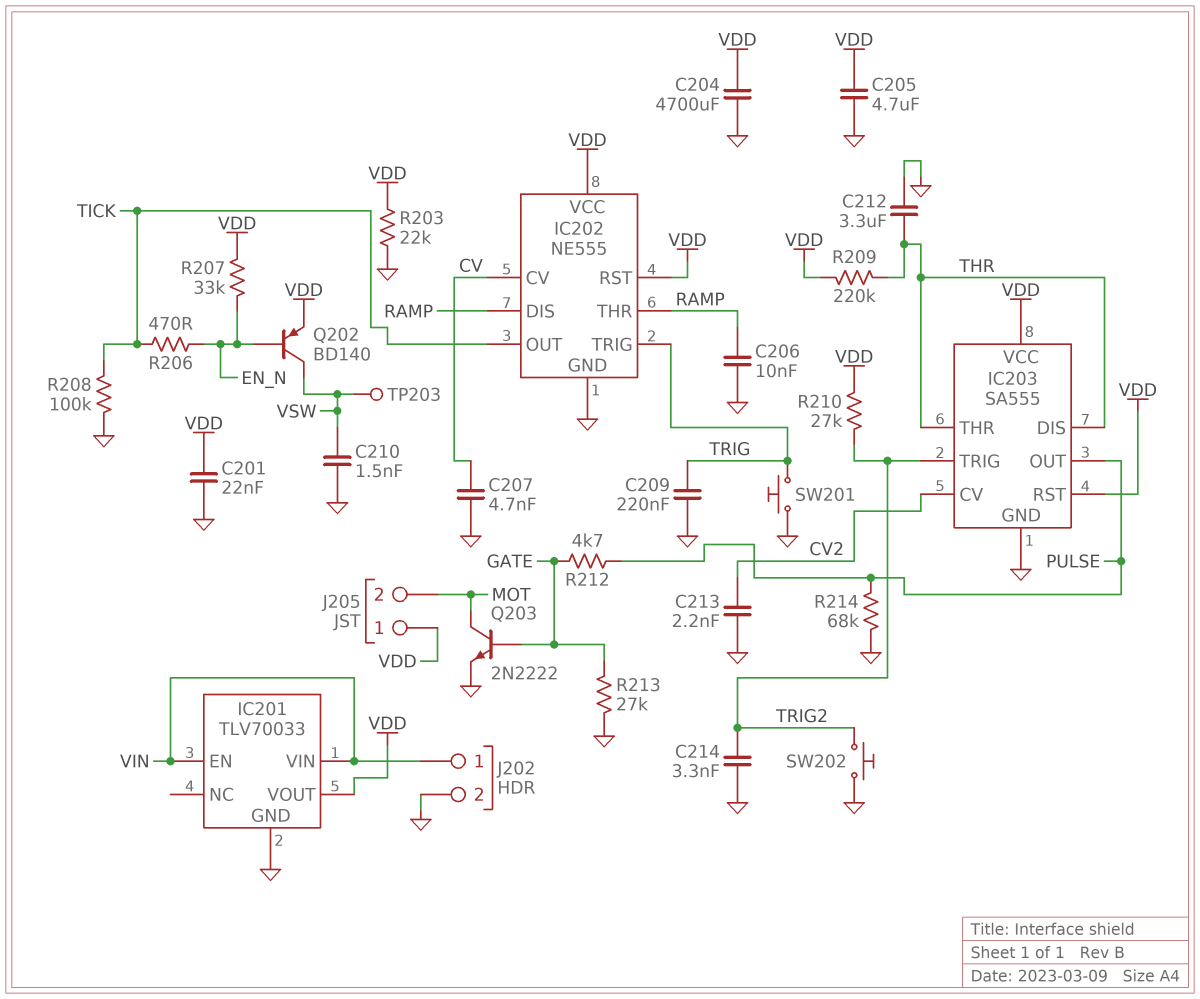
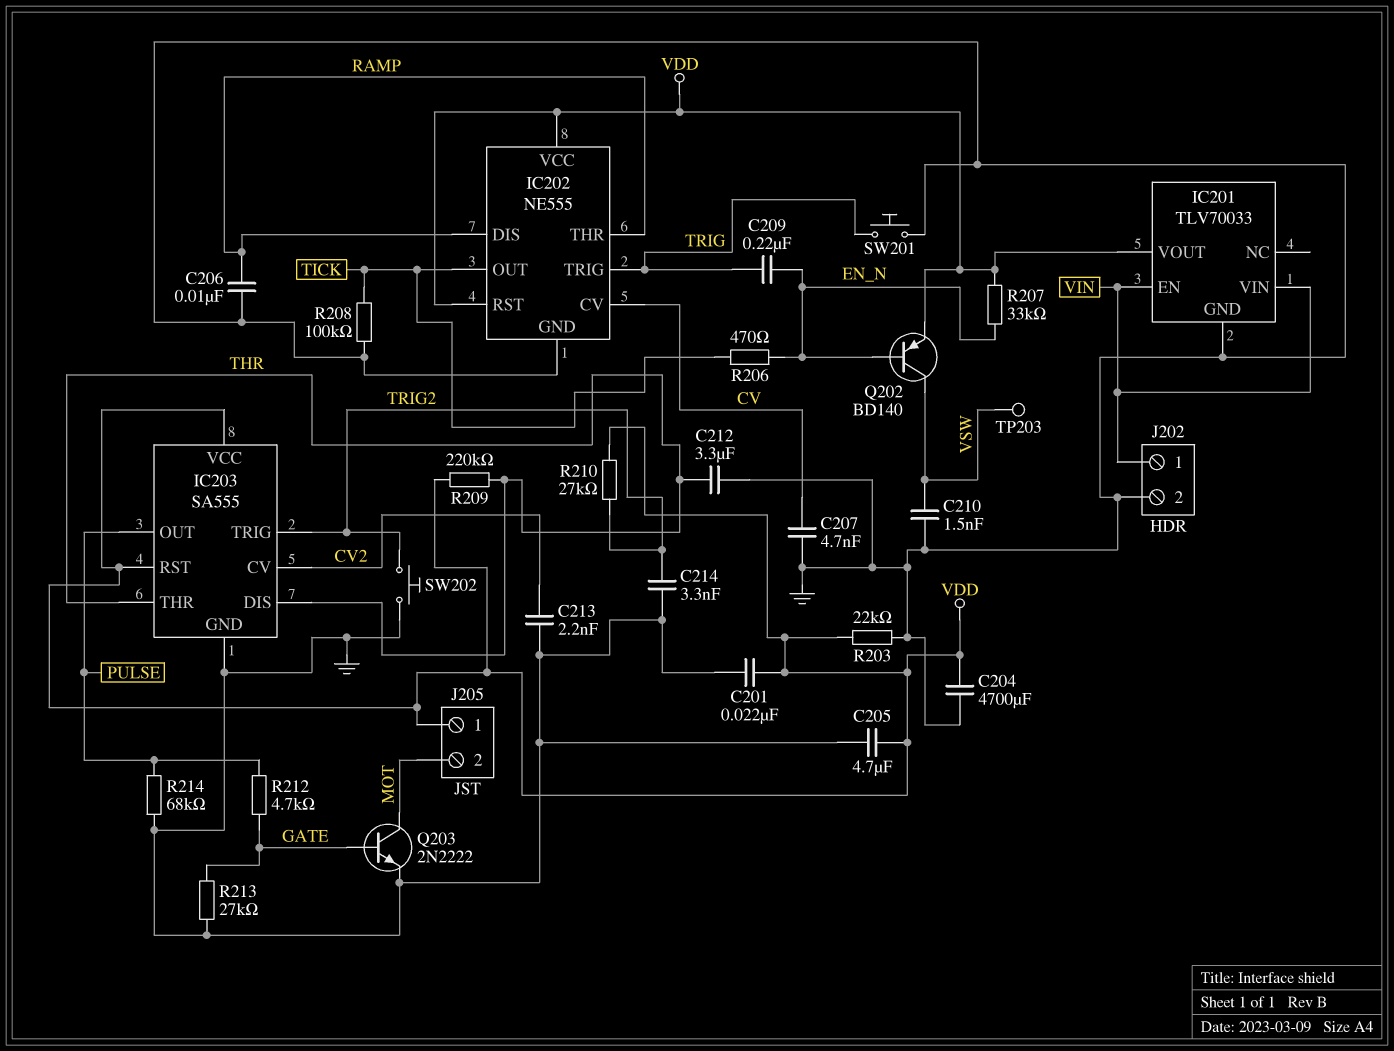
C209: 220nF (GND, TRIG) -> 220nF (EN_N, TRIG)

